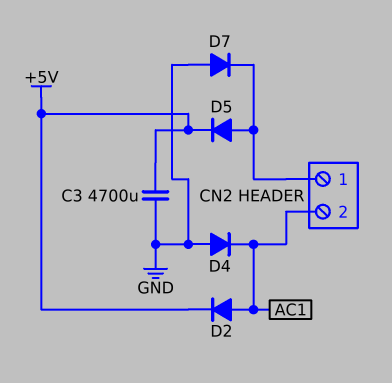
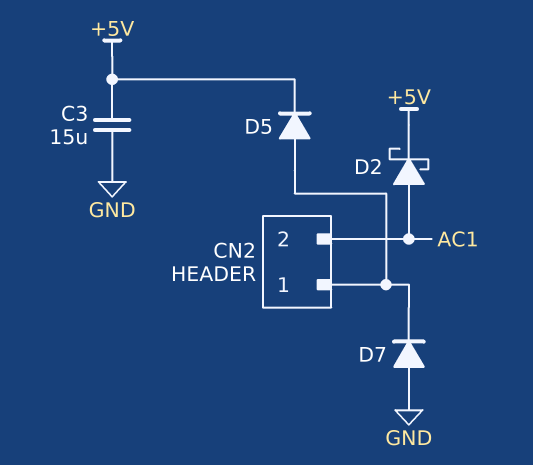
C3: 4700uF (+5V, GND) -> 15uF (+5V, GND)
D2: diode (A AC1, K +5V) -> schottky (A AC1, K +5V)
D4: diode (A GND, K AC1) -> none

